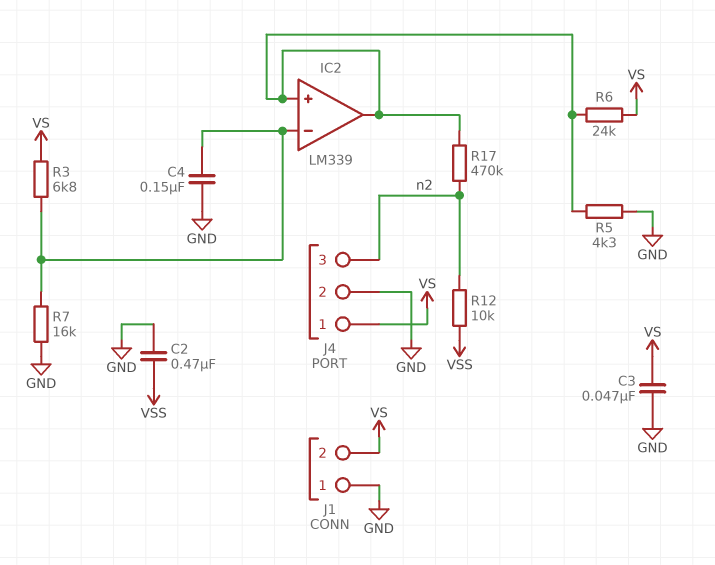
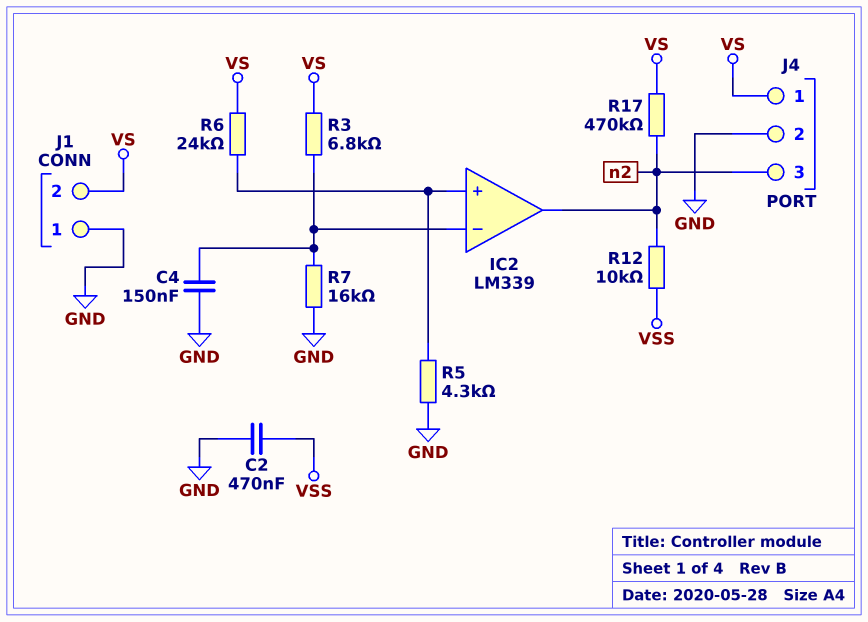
C3: 47nF (GND, VS) -> none
IC2 pin out: IC2/in+ -> n2
R17: 470k (IC2/in+, n2) -> 470k (VS, n2)

